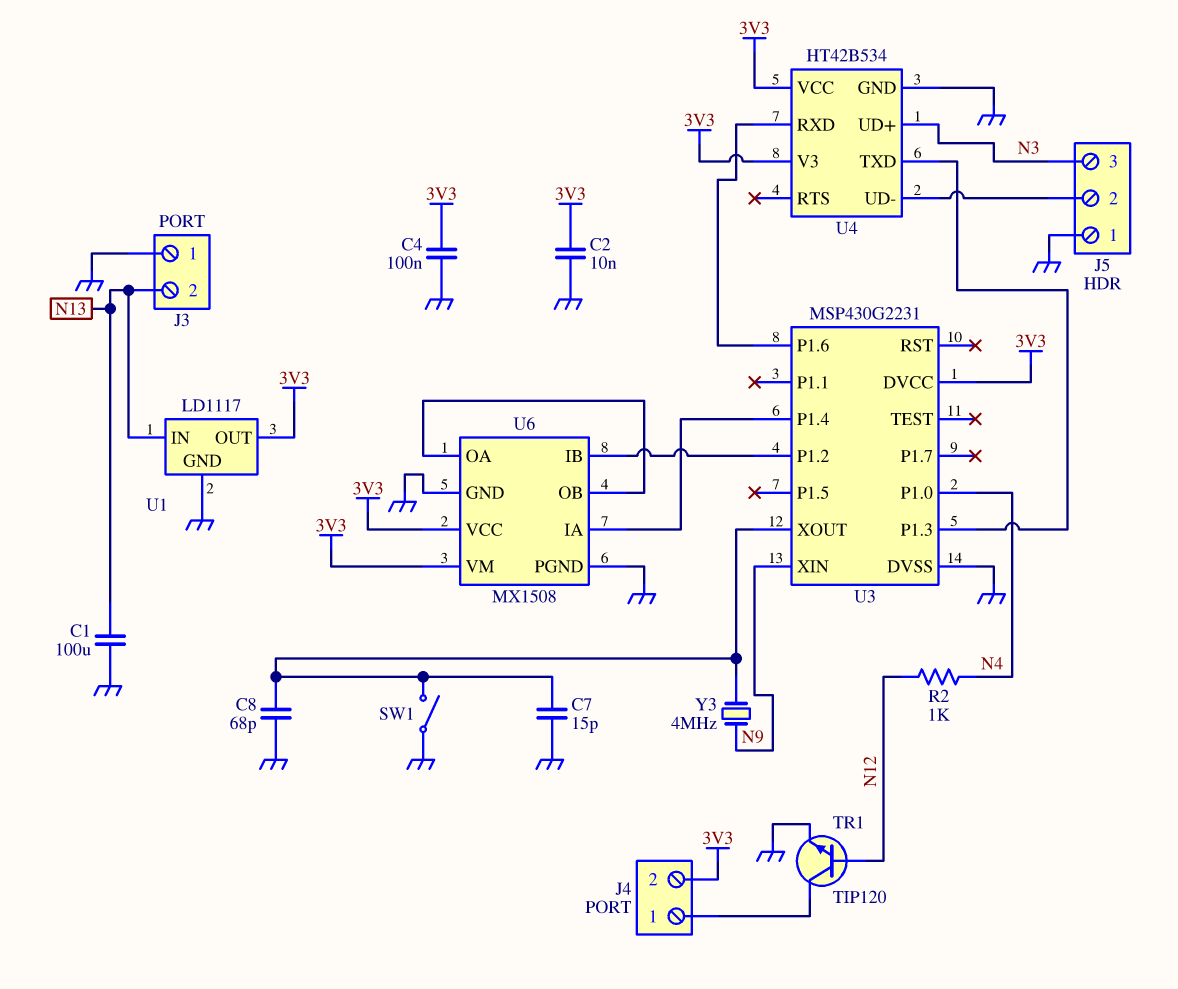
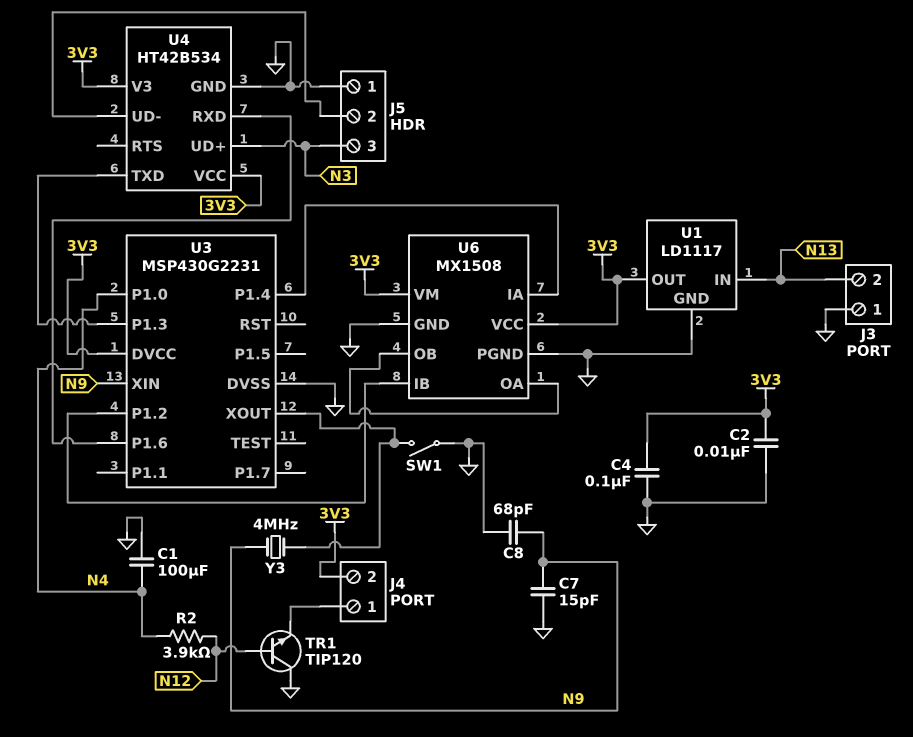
C1: 100uF (GND, N13) -> 100uF (GND, N4)
C7: 15pF (GND, U3/XOUT) -> 15pF (GND, N9)
C8: 68pF (GND, U3/XOUT) -> 68pF (GND, N9)
R2: 1k (N4, N12) -> 3.9k (N4, N12)
TR1: NPN TIP120 (B N12, C J4/1, E GND) -> NPN TIP120 (B N12, C GND, E J4/1)

